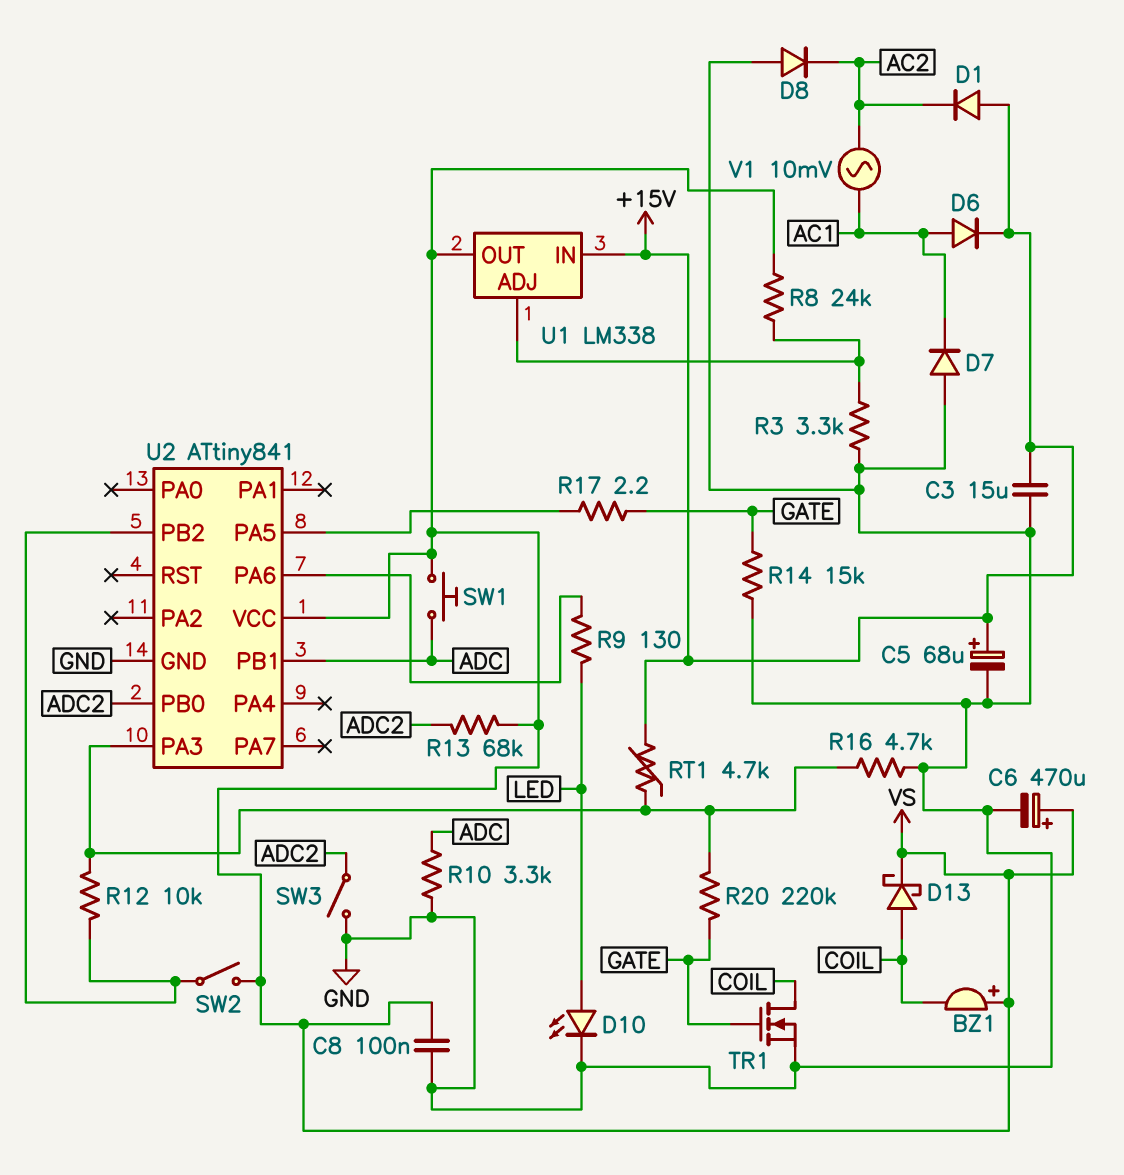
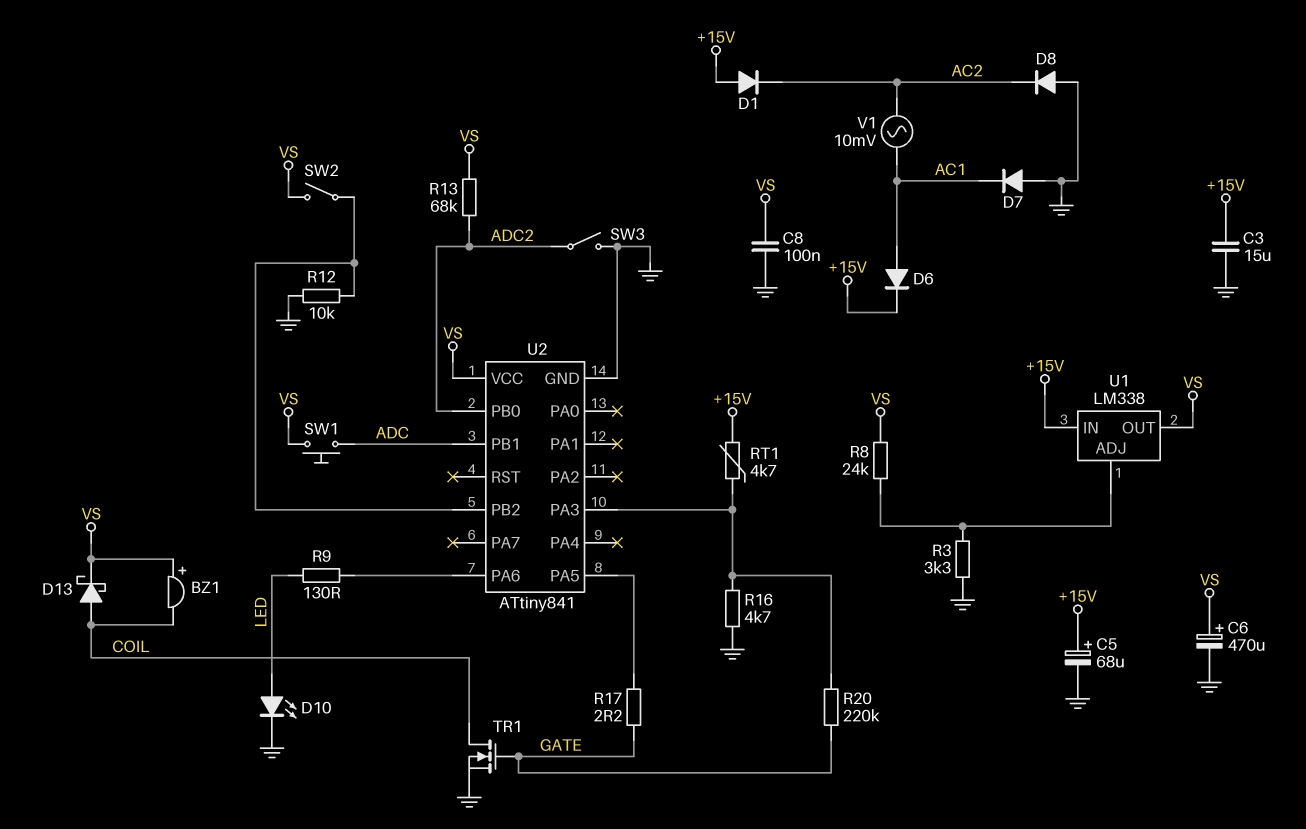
R10: 3.3k (ADC, GND) -> none
R12: 10k (U2/PA3, U2/PB2) -> 10k (GND, U2/PB2)
R14: 15k (GATE, GND) -> none

